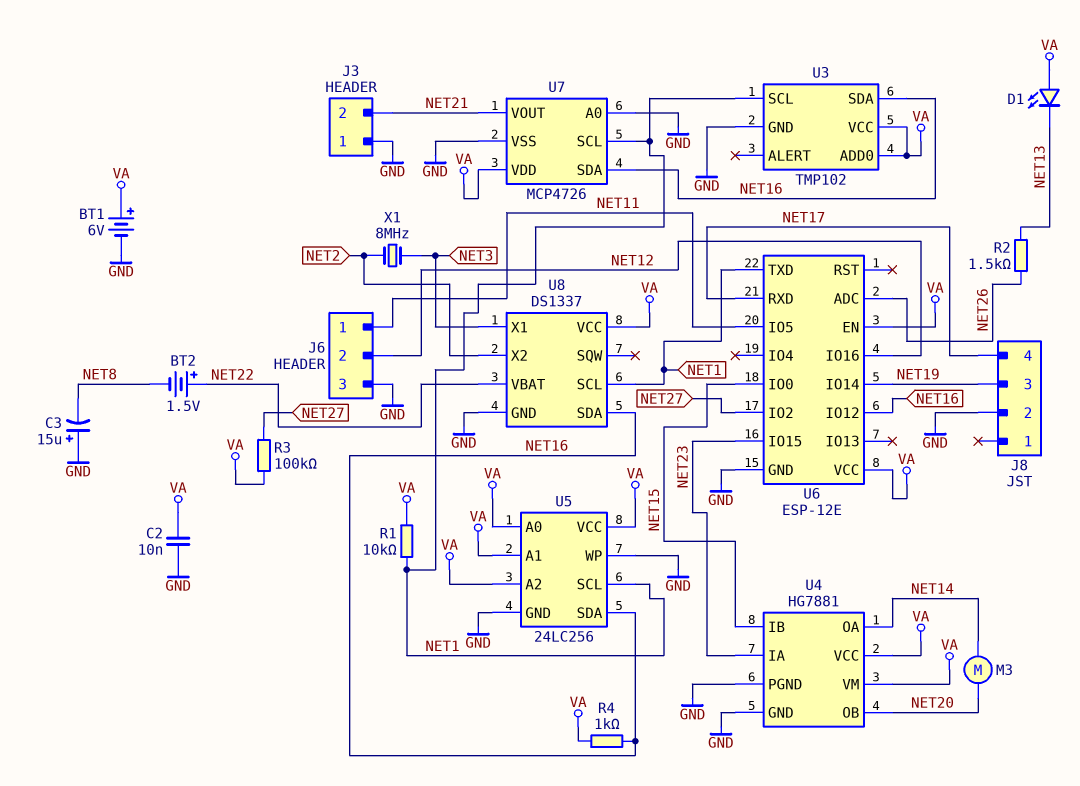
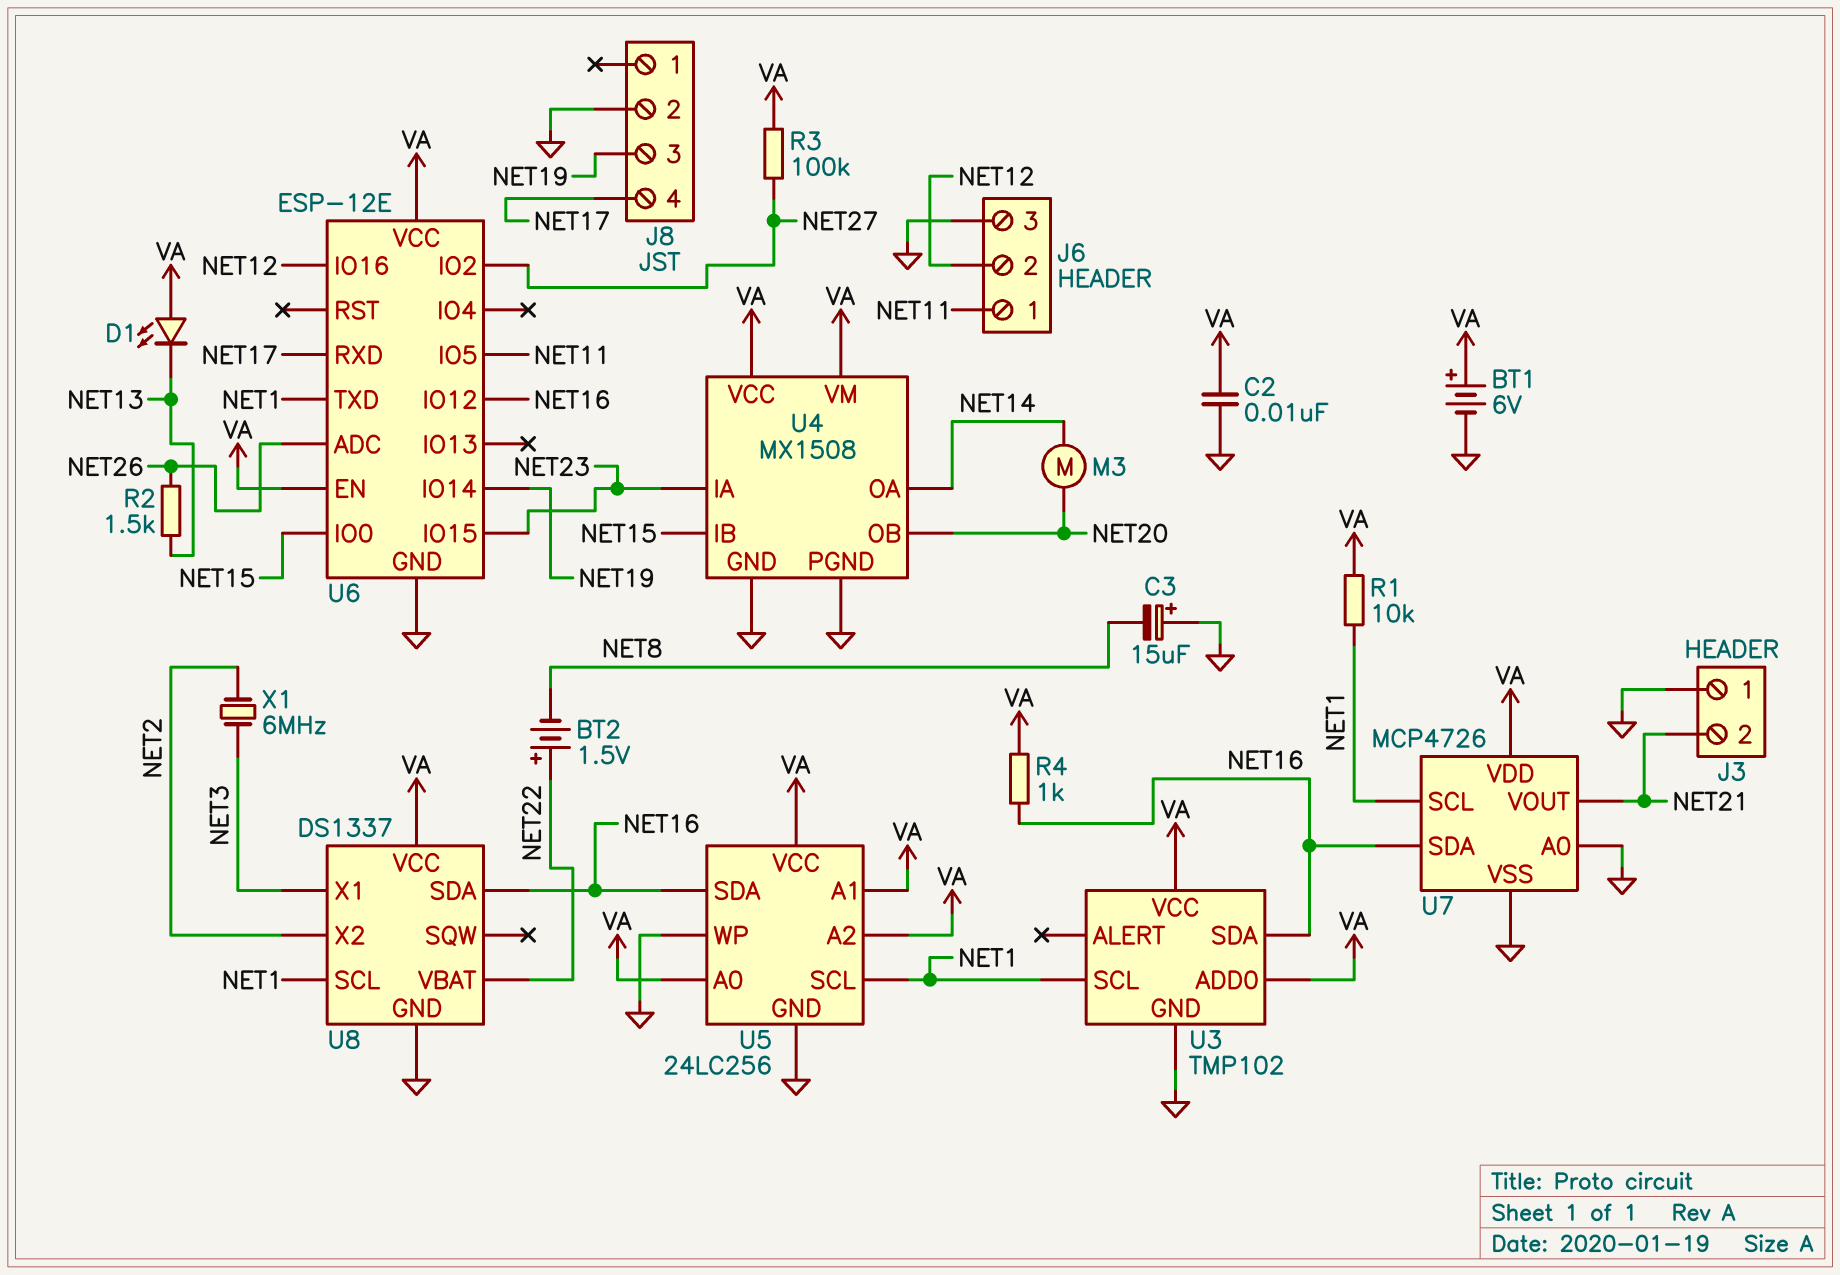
U4: HG7881 -> MX1508
X1: 8MHz (NET2, NET3) -> 6MHz (NET2, NET3)

